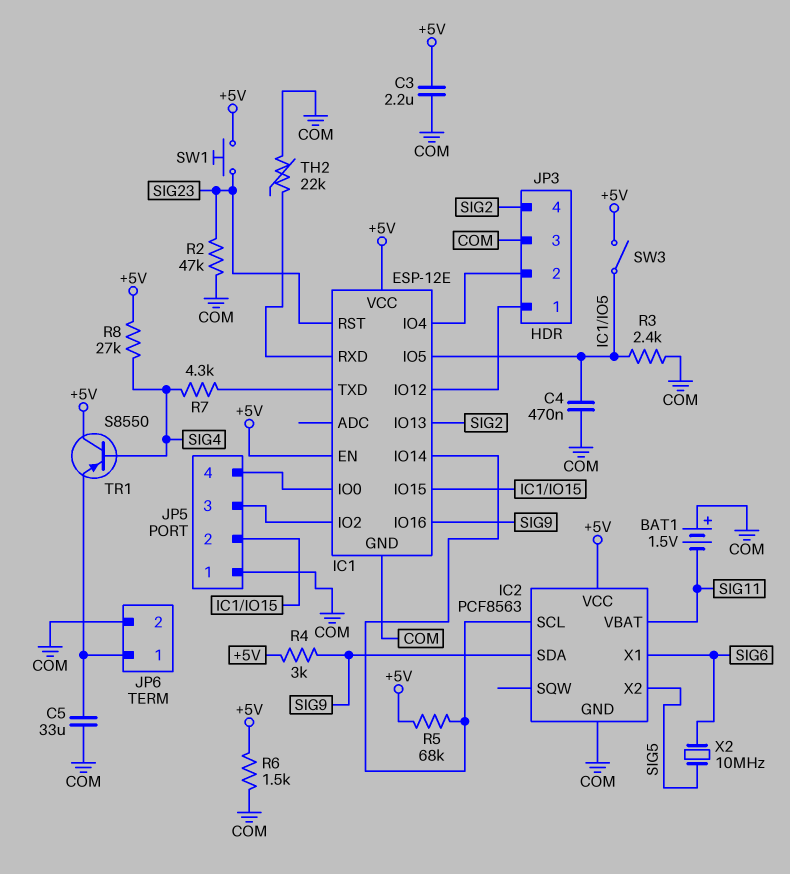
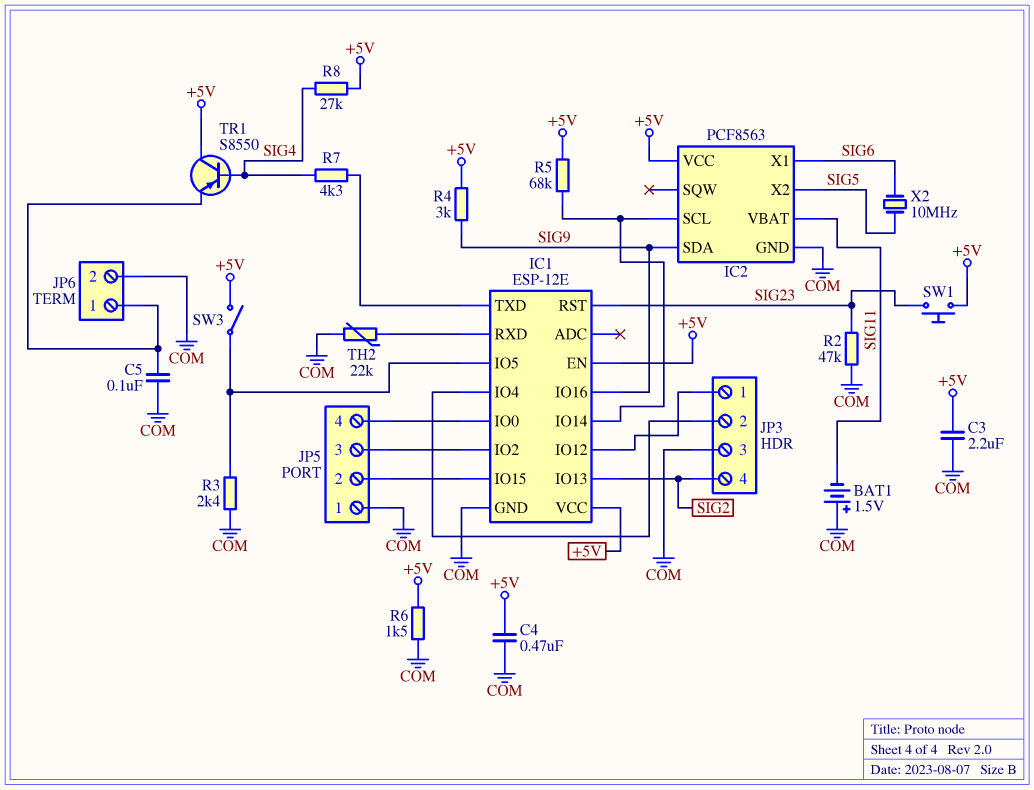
C4: 470nF (COM, IC1/IO5) -> 470nF (+5V, COM)
C5: 33uF (COM, JP6/1) -> 100nF (COM, JP6/1)

